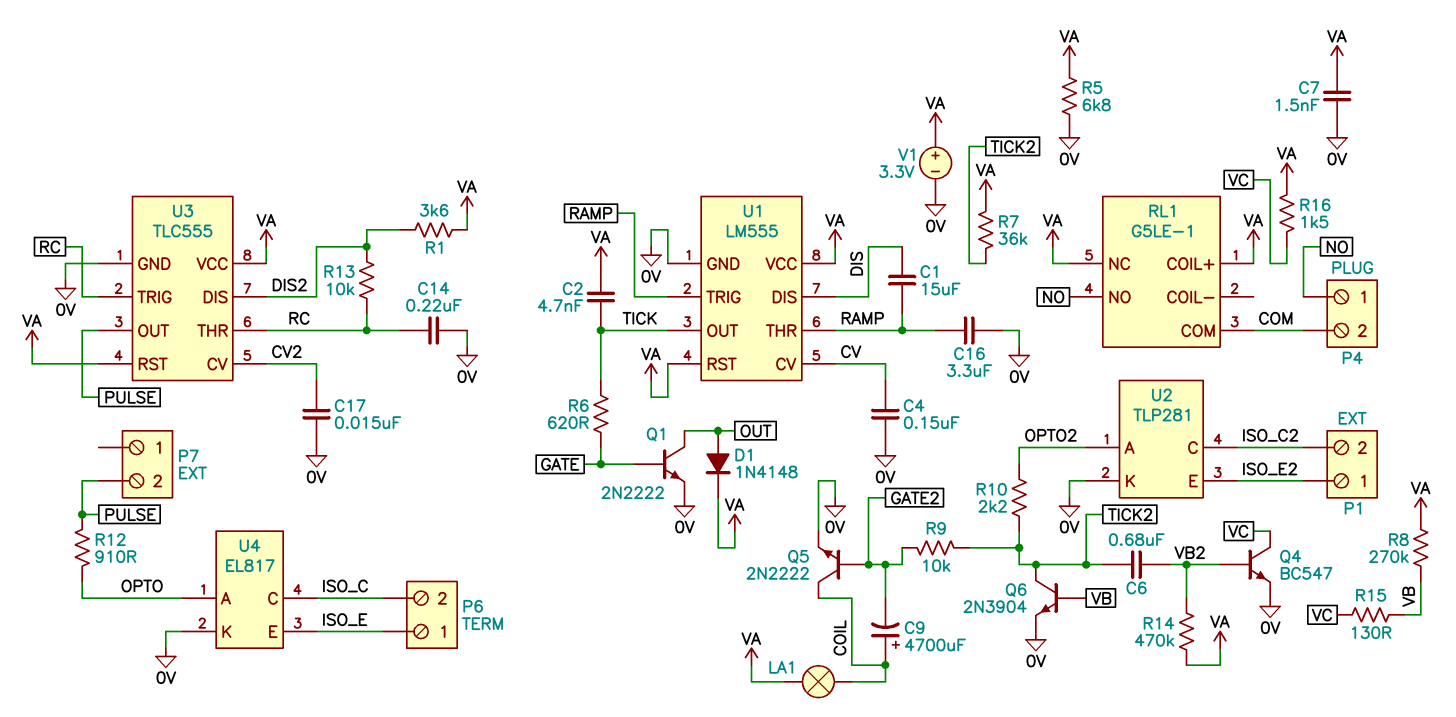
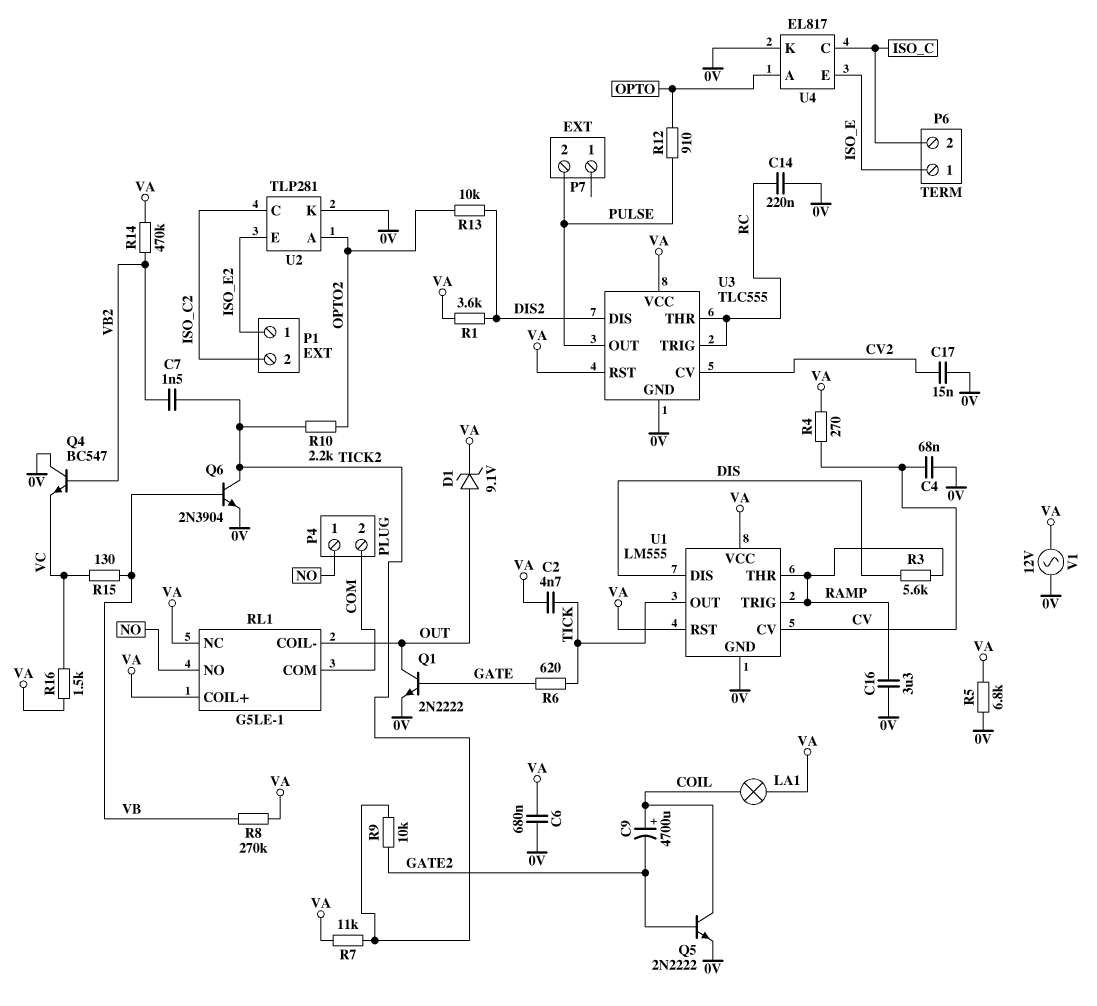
C1: 15uF (DIS, RAMP) -> none
C4: 150nF (0V, CV) -> 68nF (0V, CV)
C6: 680nF (TICK2, VB2) -> 680nF (0V, VA)
C7: 1.5nF (0V, VA) -> 1.5nF (TICK2, VB2)
D1: diode 1N4148 (A OUT, K VA) -> zener 9.1V (A OUT, K VA)
Q4: NPN BC547 (B VB2, C VC, E 0V) -> NPN BC547 (B VB2, C 0V, E VC)
R3: none -> 5.6k (DIS, RAMP)
R4: none -> 270 (CV, VA)
R7: 36k (TICK2, VA) -> 11k (TICK2, VA)
R13: 10k (DIS2, RC) -> 10k (DIS2, OPTO2)
RL1 pin COIL-: none -> OUT
V1: 3.3V (plus VA, minus 0V) -> AC 12V (0V, VA)

